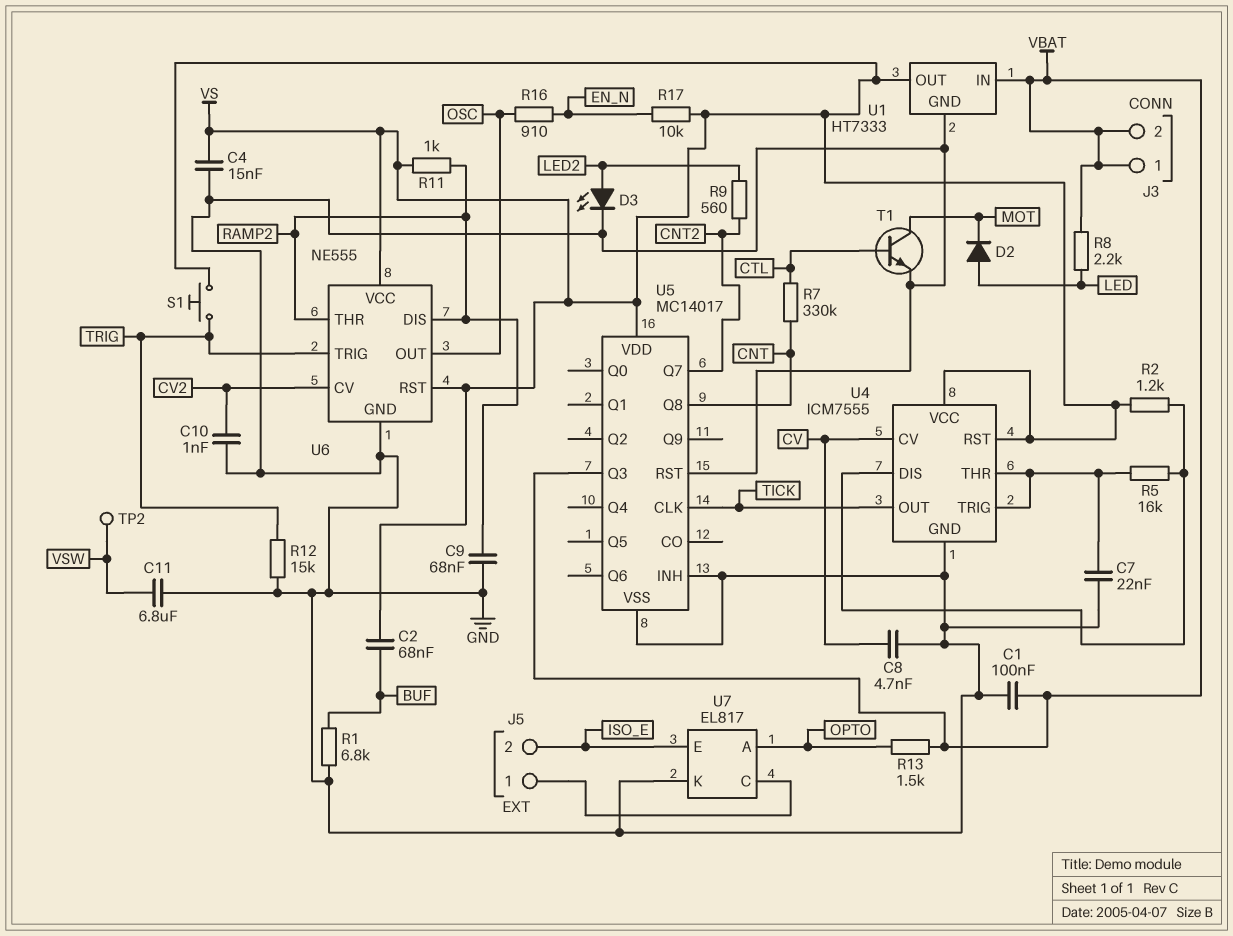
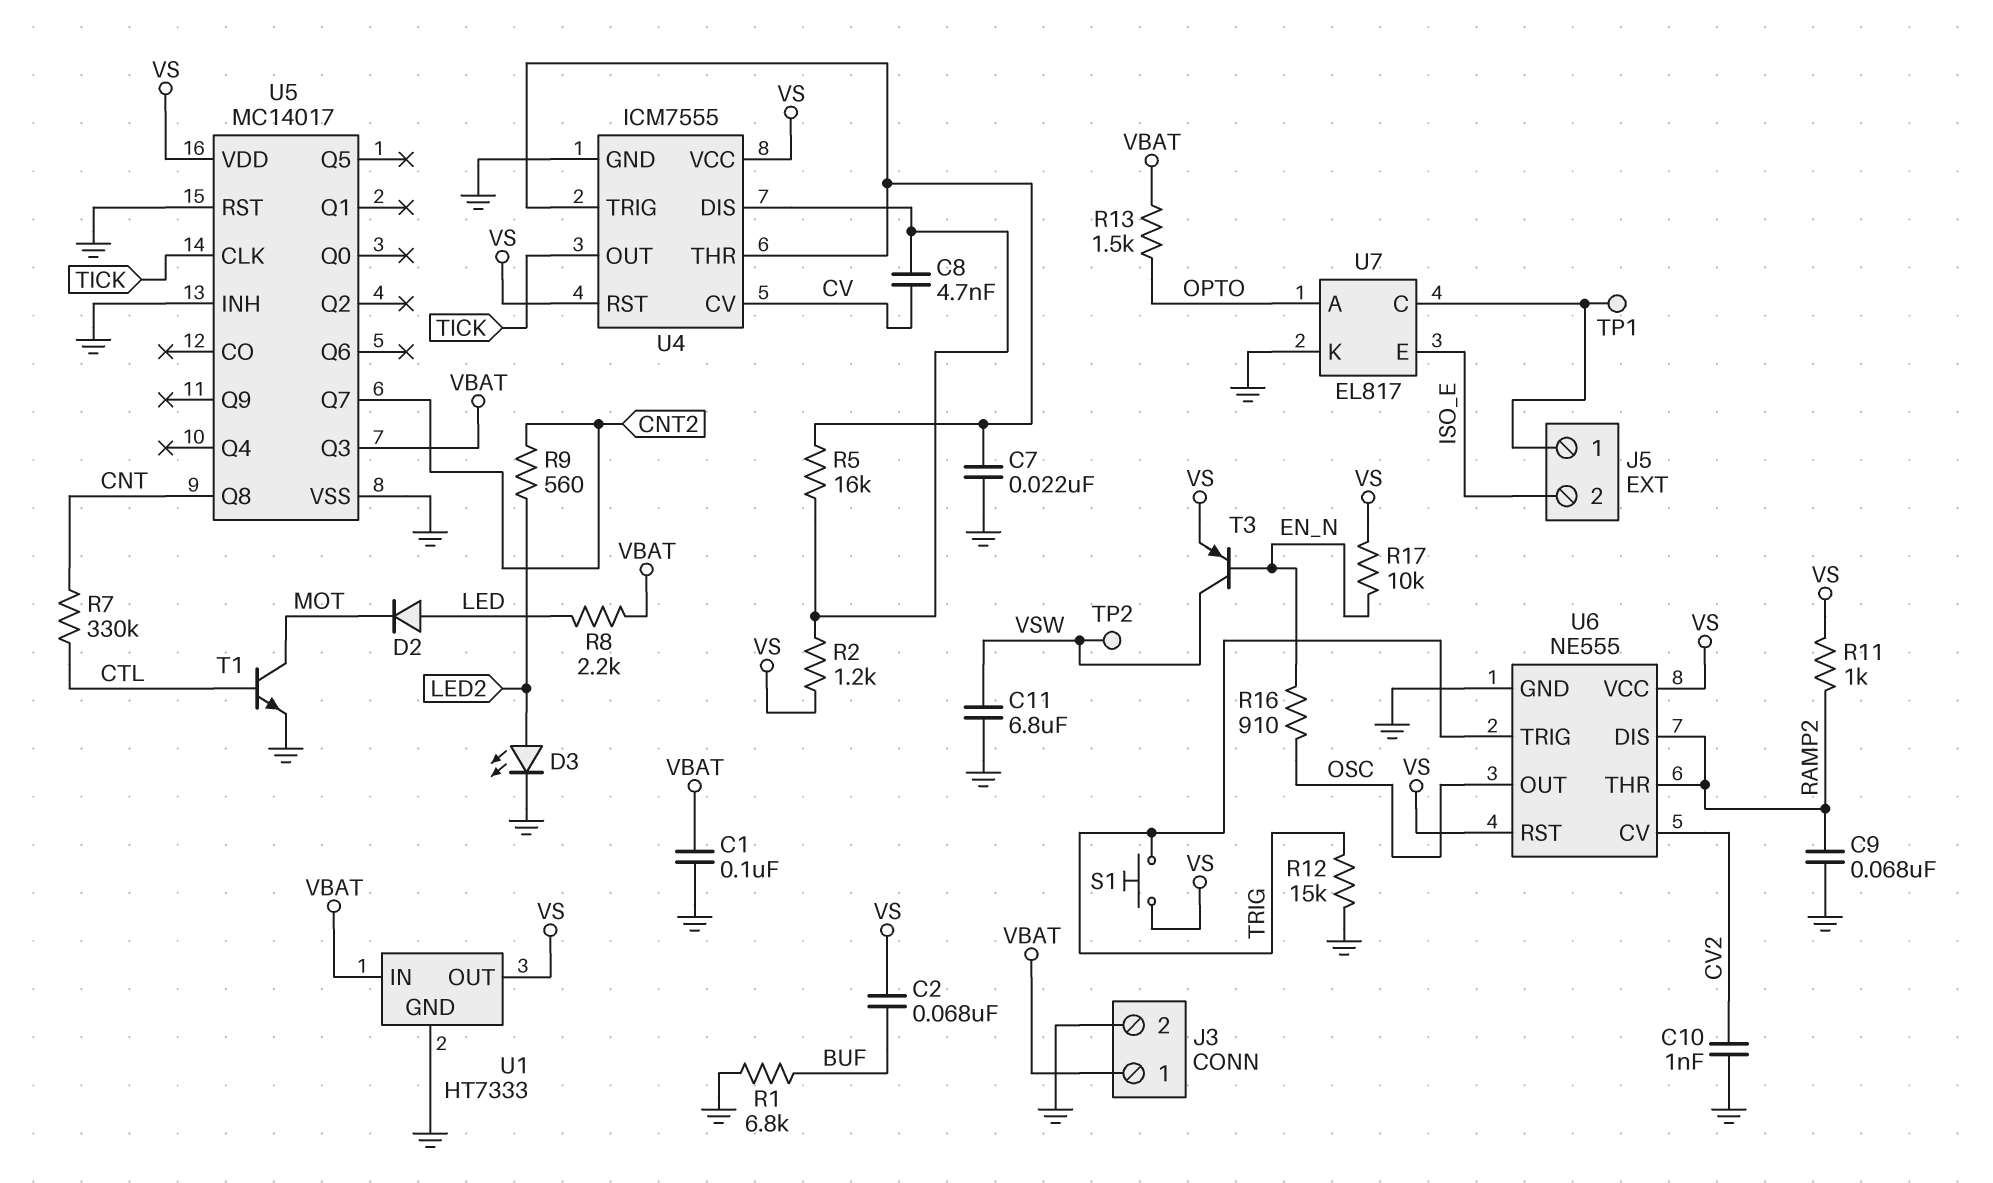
C4: 15nF (GND, VS) -> none
C8: 4.7nF (CV, GND) -> 4.7nF (CV, U4/DIS)
J3 pin 2: VBAT -> GND
T3: none -> PNP (B EN_N, C VSW, E VS)
TP1: none -> test point (J5/1)

